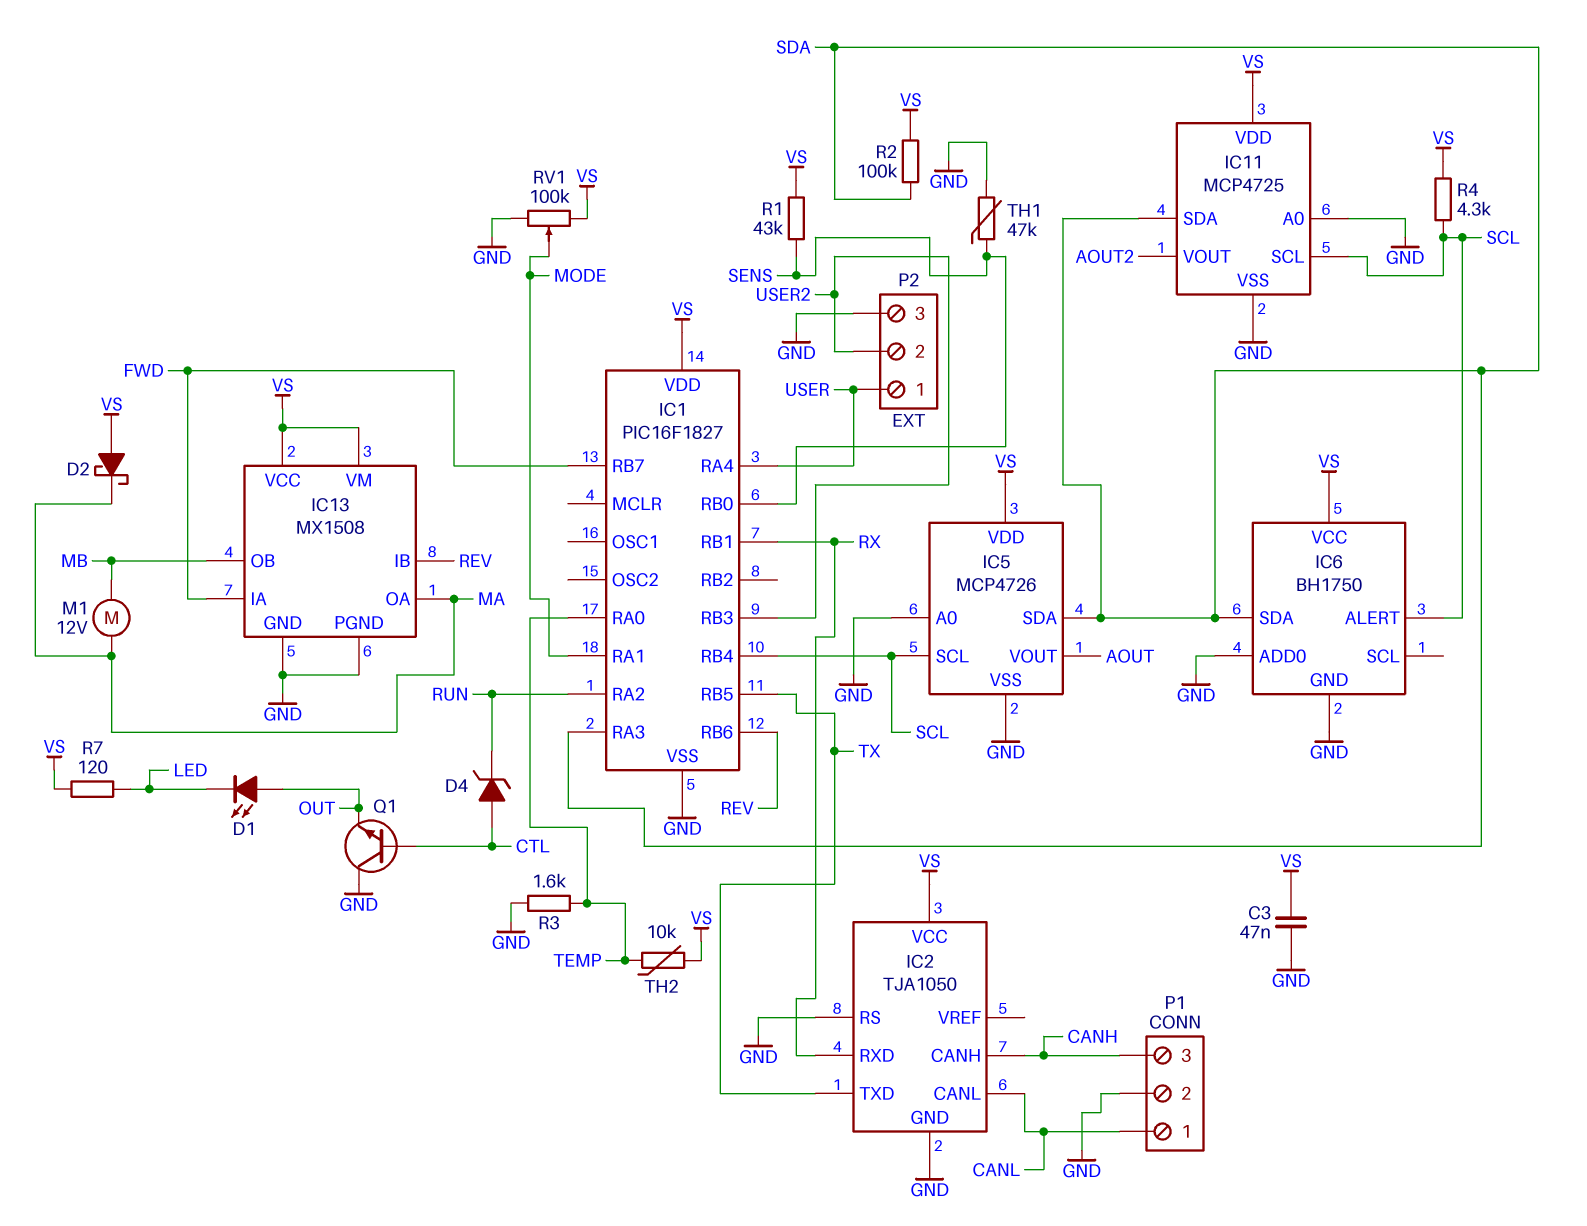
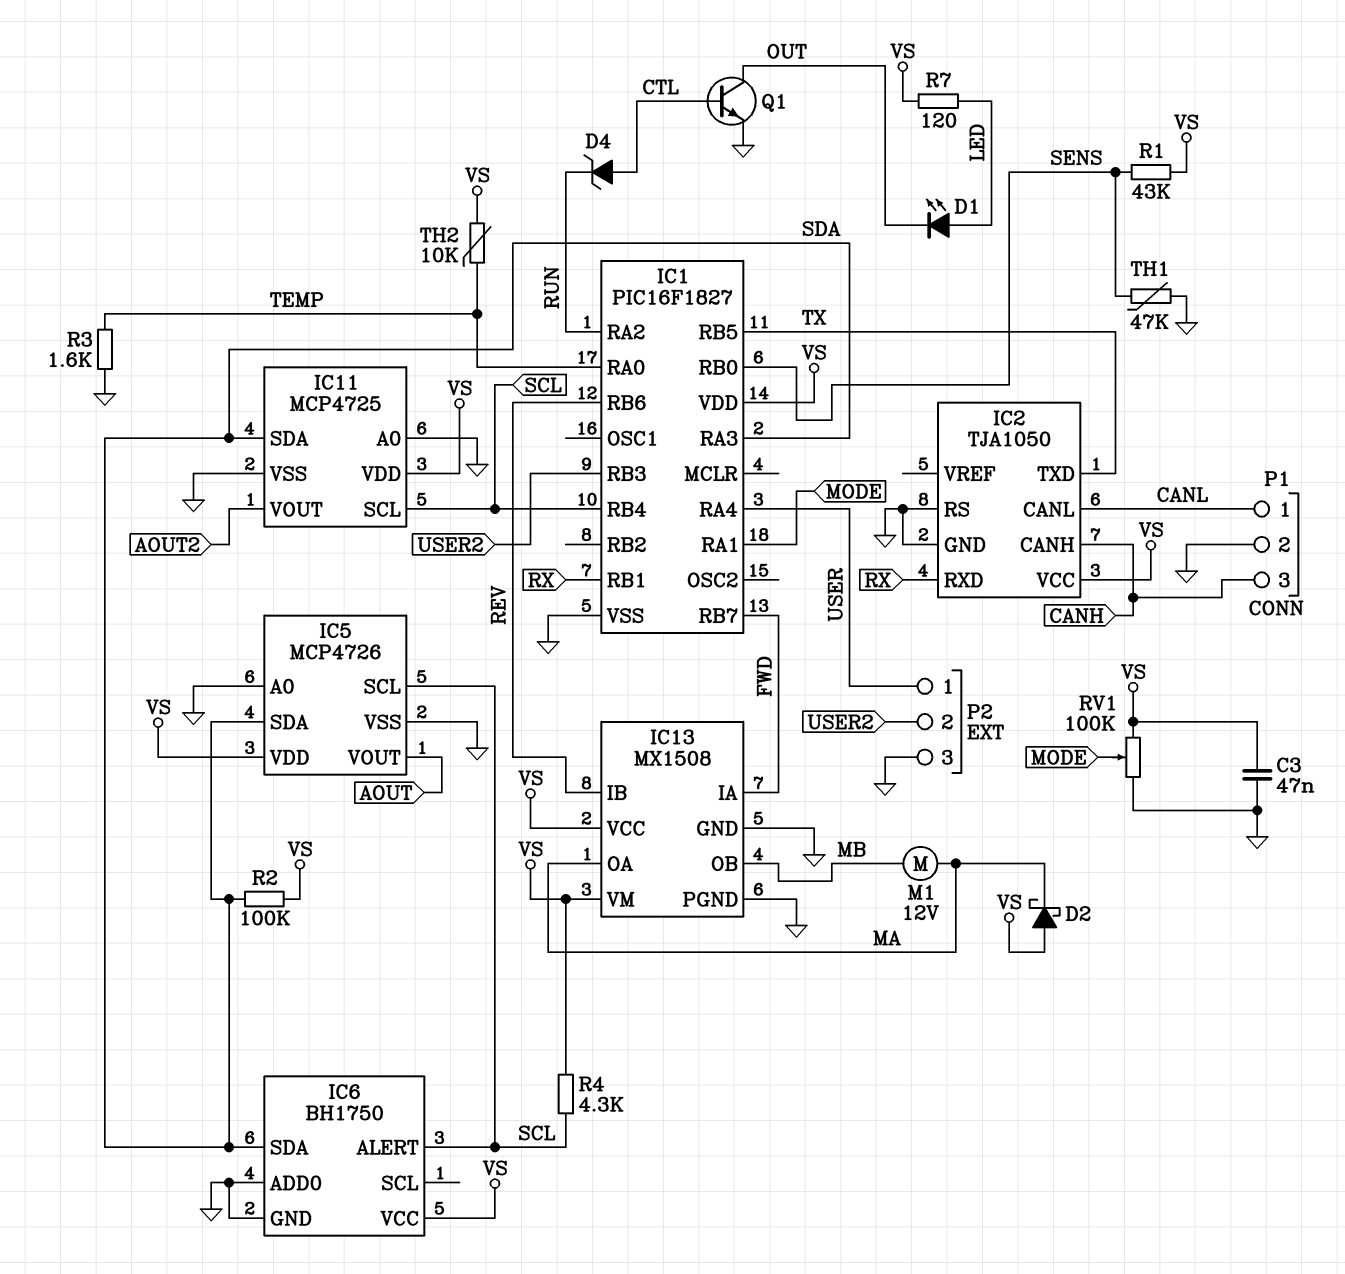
D1: LED (A OUT, K LED) -> LED (A LED, K OUT)
Q1: NPN (B CTL, C GND, E OUT) -> NPN (B CTL, C OUT, E GND)

